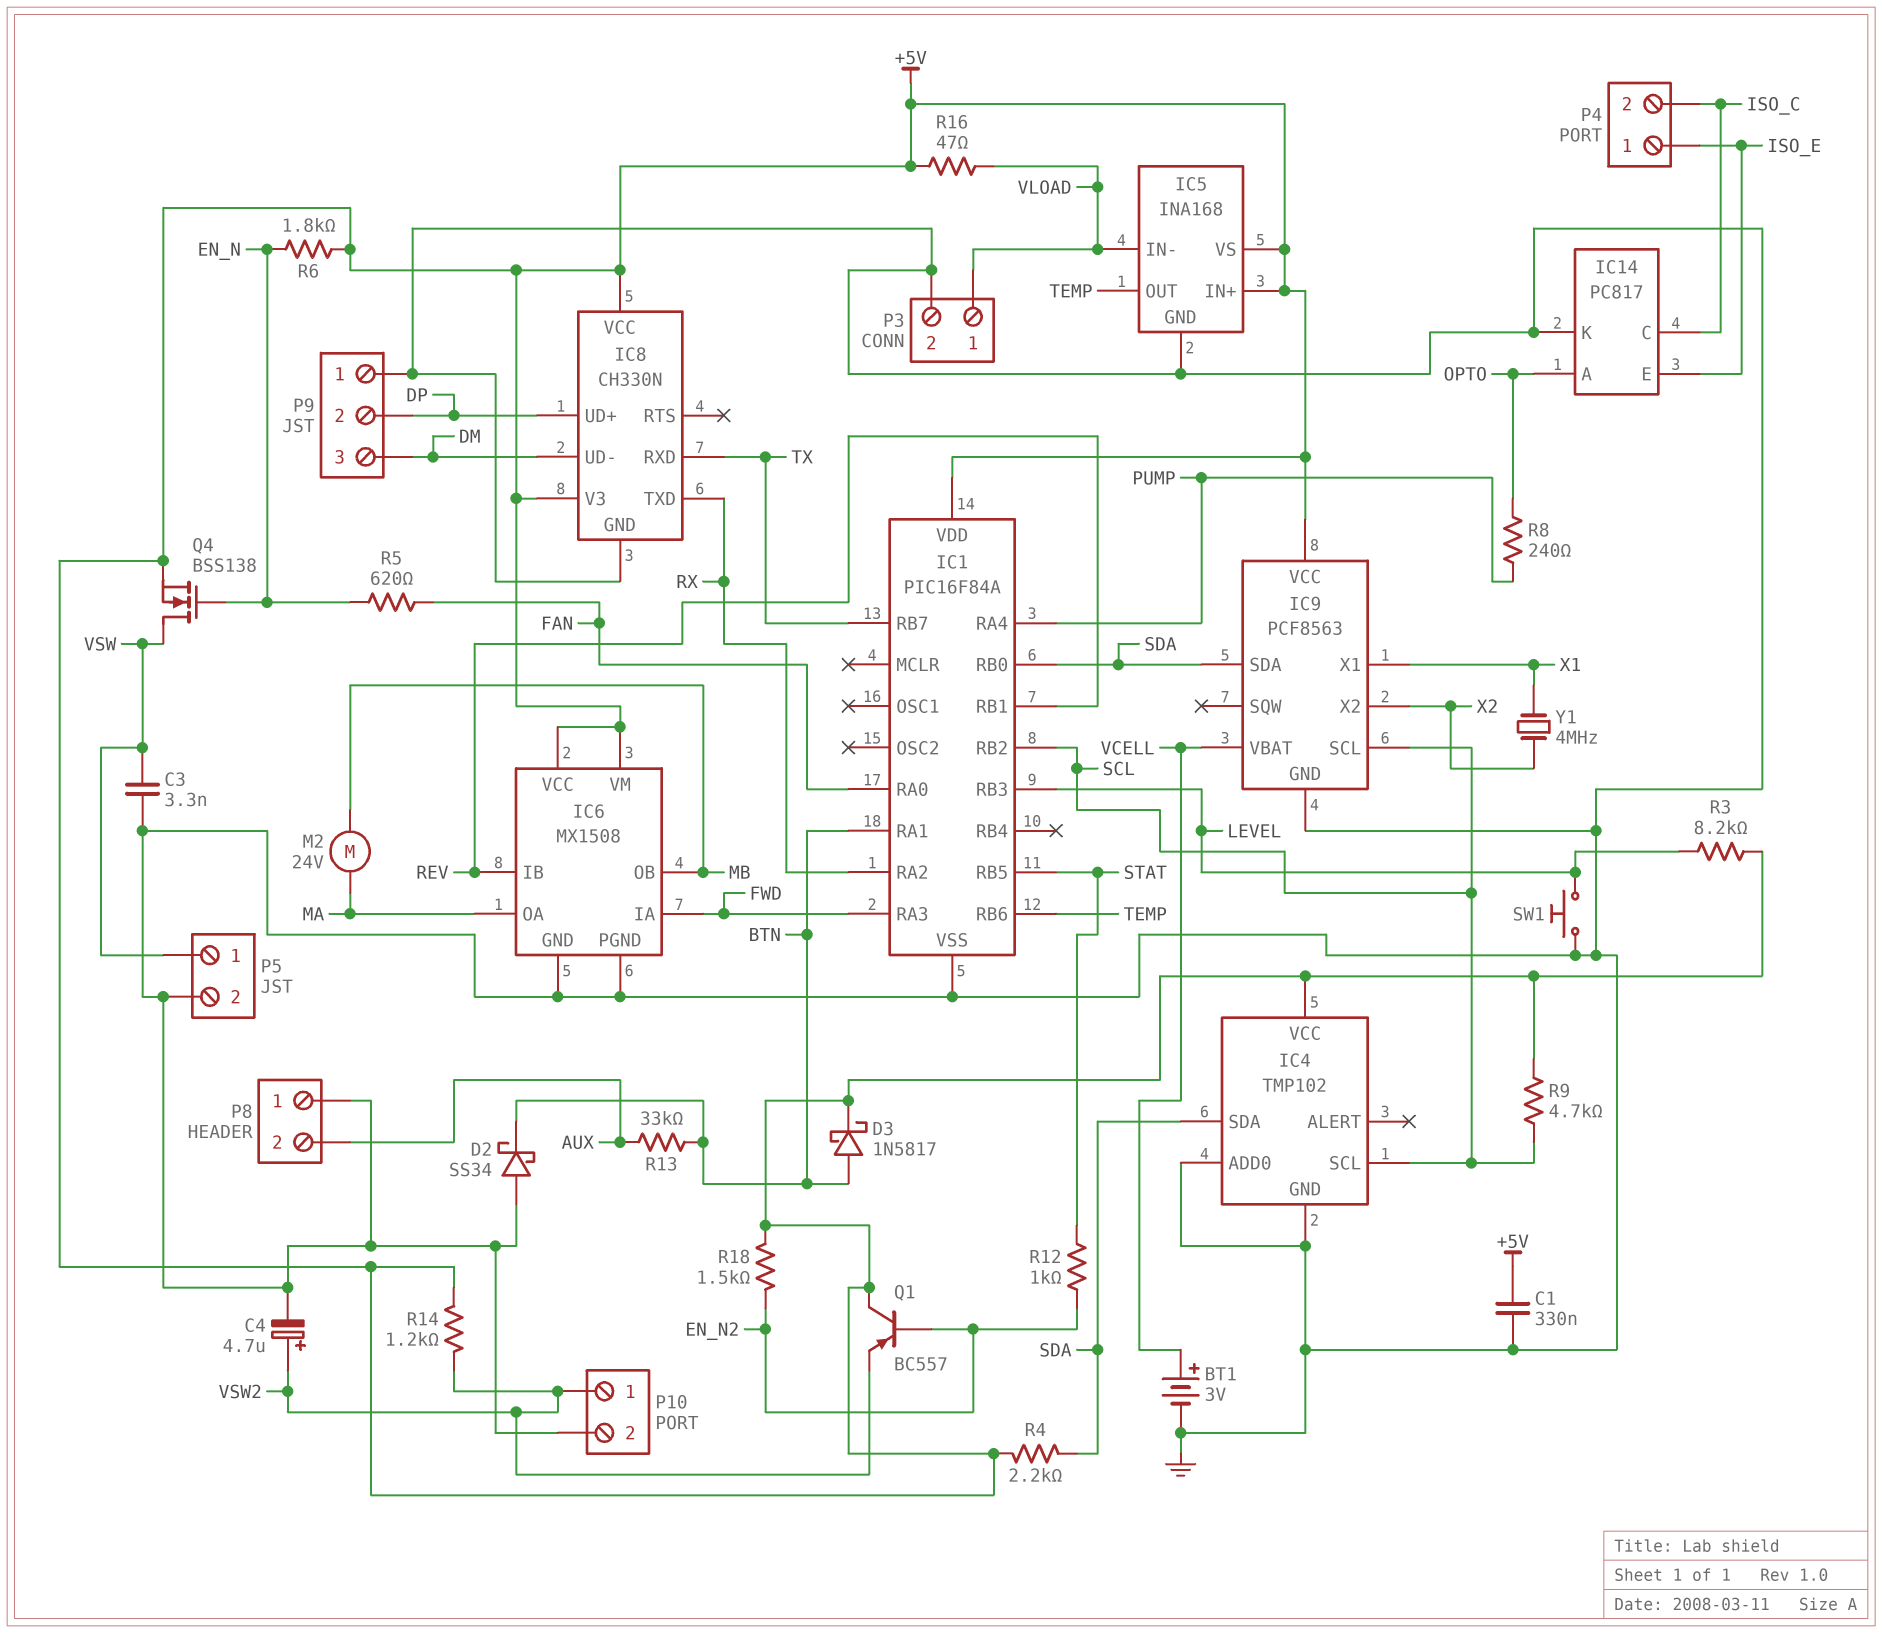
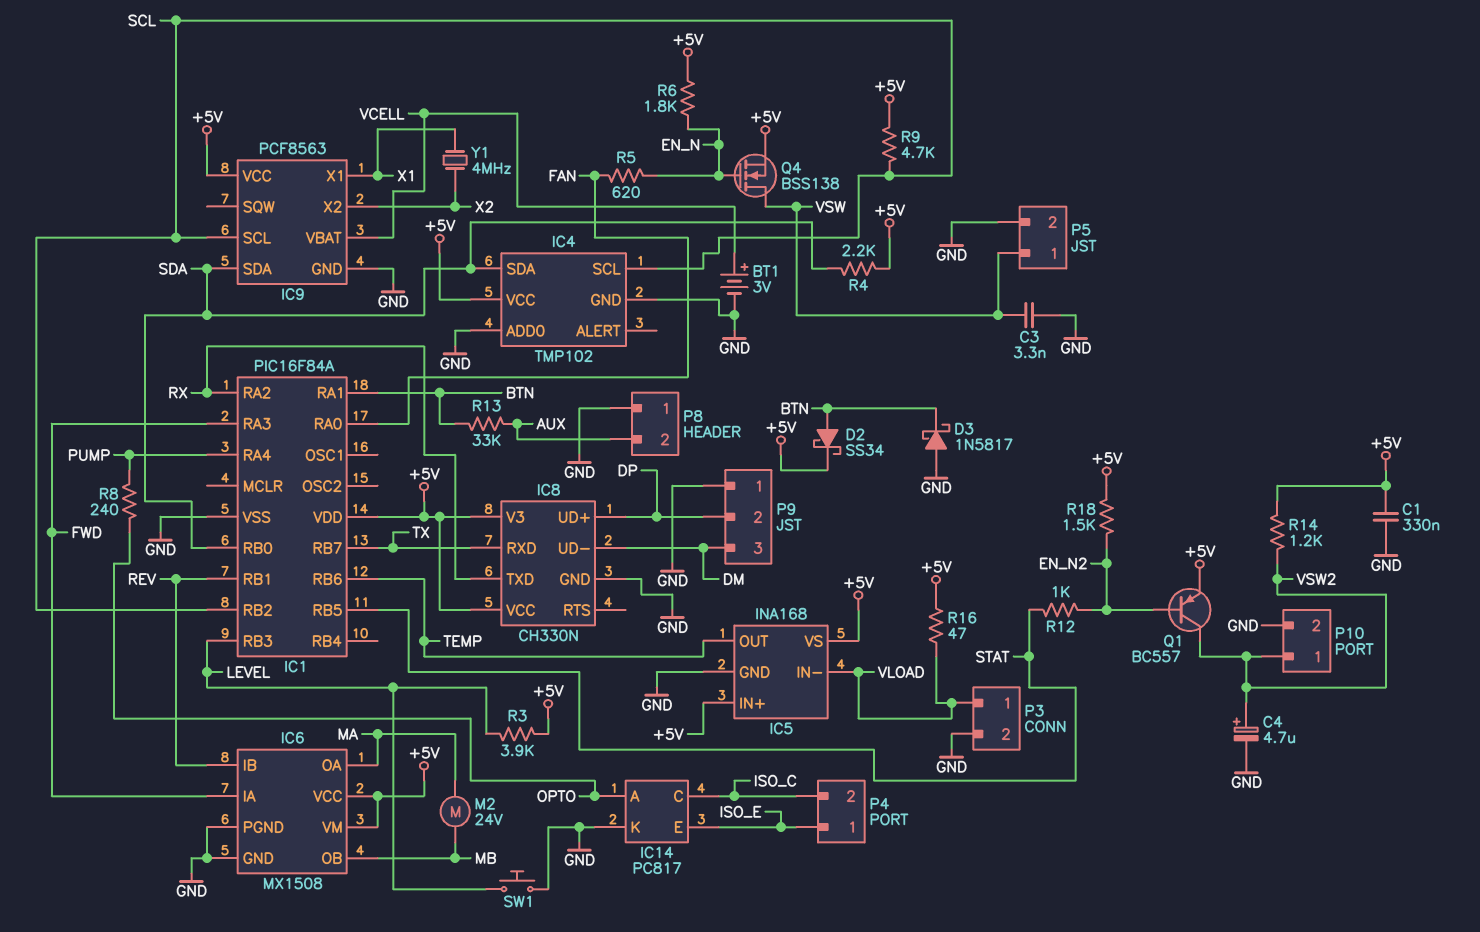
D2: schottky SS34 (A GND, K BTN) -> schottky SS34 (A BTN, K +5V)
D3: schottky 1N5817 (A BTN, K +5V) -> schottky 1N5817 (A GND, K BTN)
Q1: PNP BC557 (B EN_N2, C +5V, E VSW2) -> PNP BC557 (B EN_N2, C VSW2, E +5V)
R3: 8.2k (+5V, LEVEL) -> 3.9k (+5V, LEVEL)

